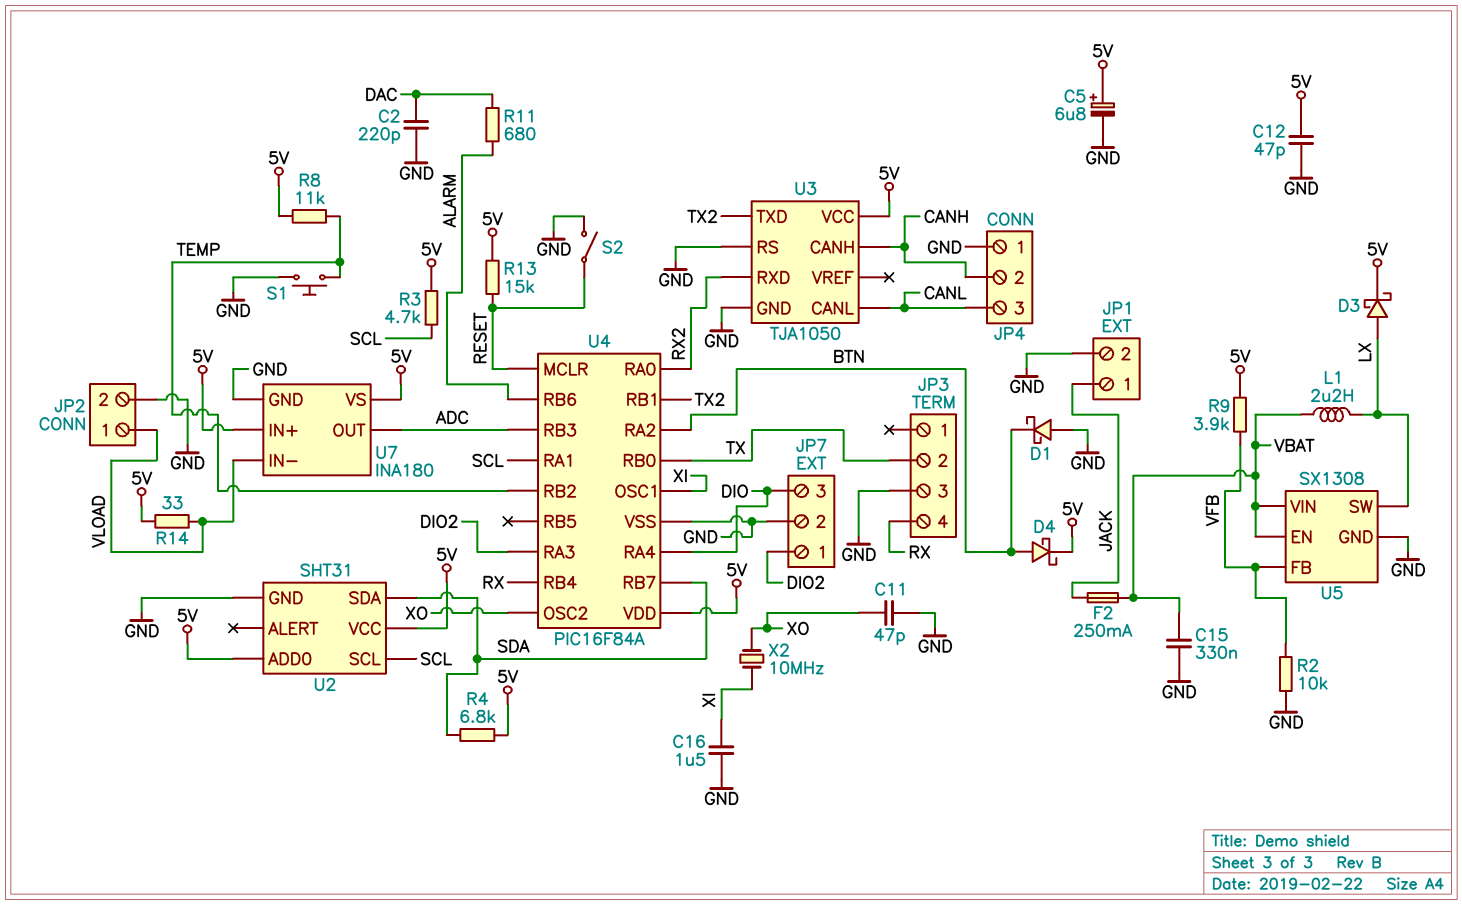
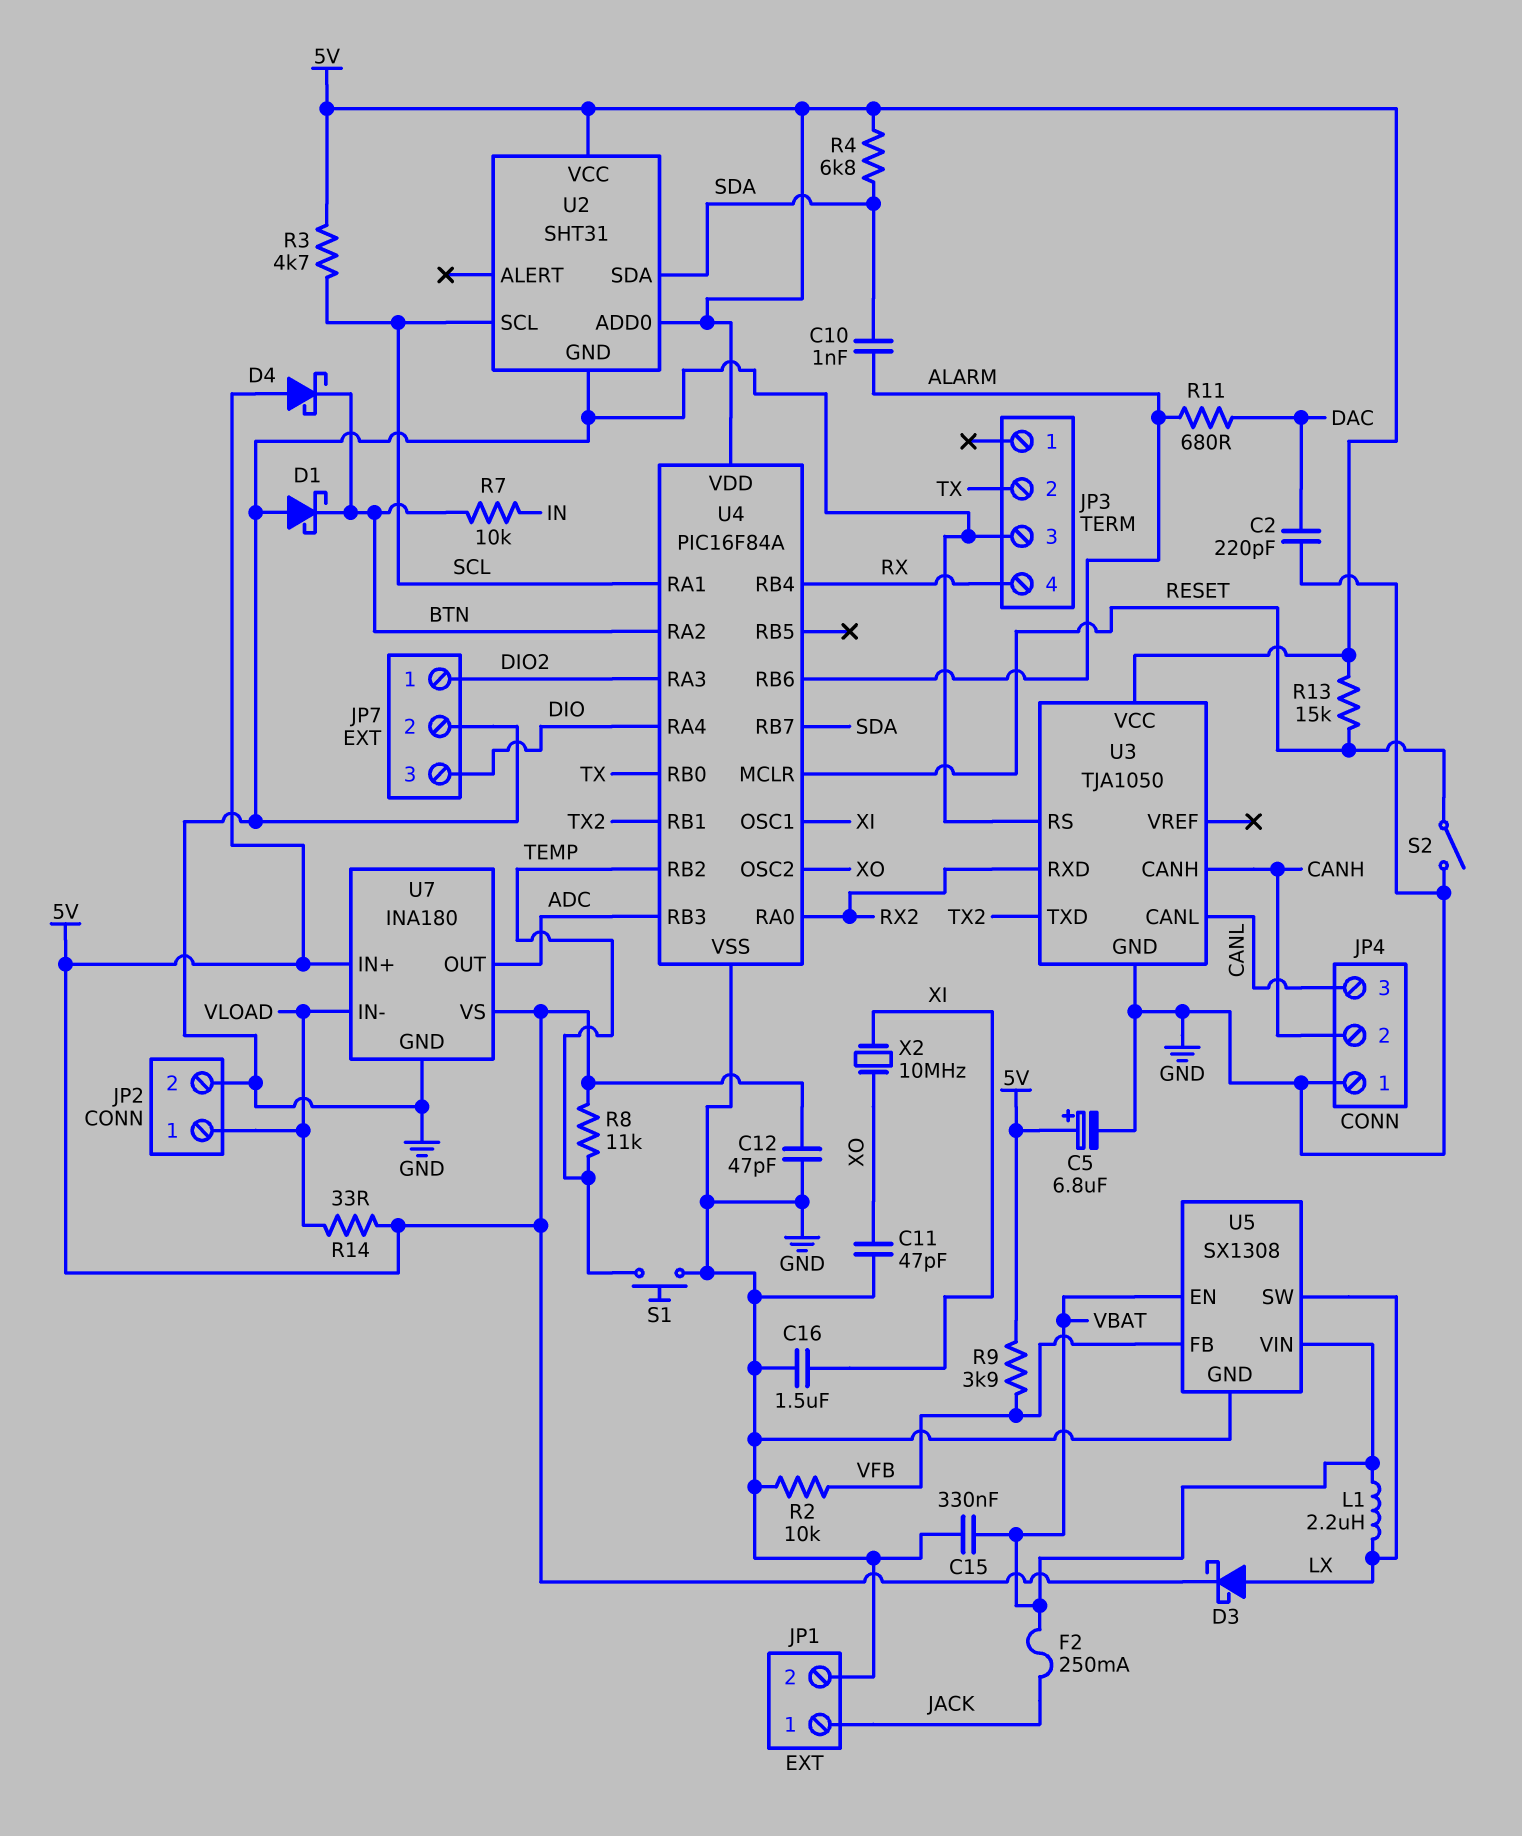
C10: none -> 1nF (ALARM, SDA)
D4: schottky (A BTN, K 5V) -> schottky (A 5V, K BTN)
R7: none -> 10k (BTN, IN)

